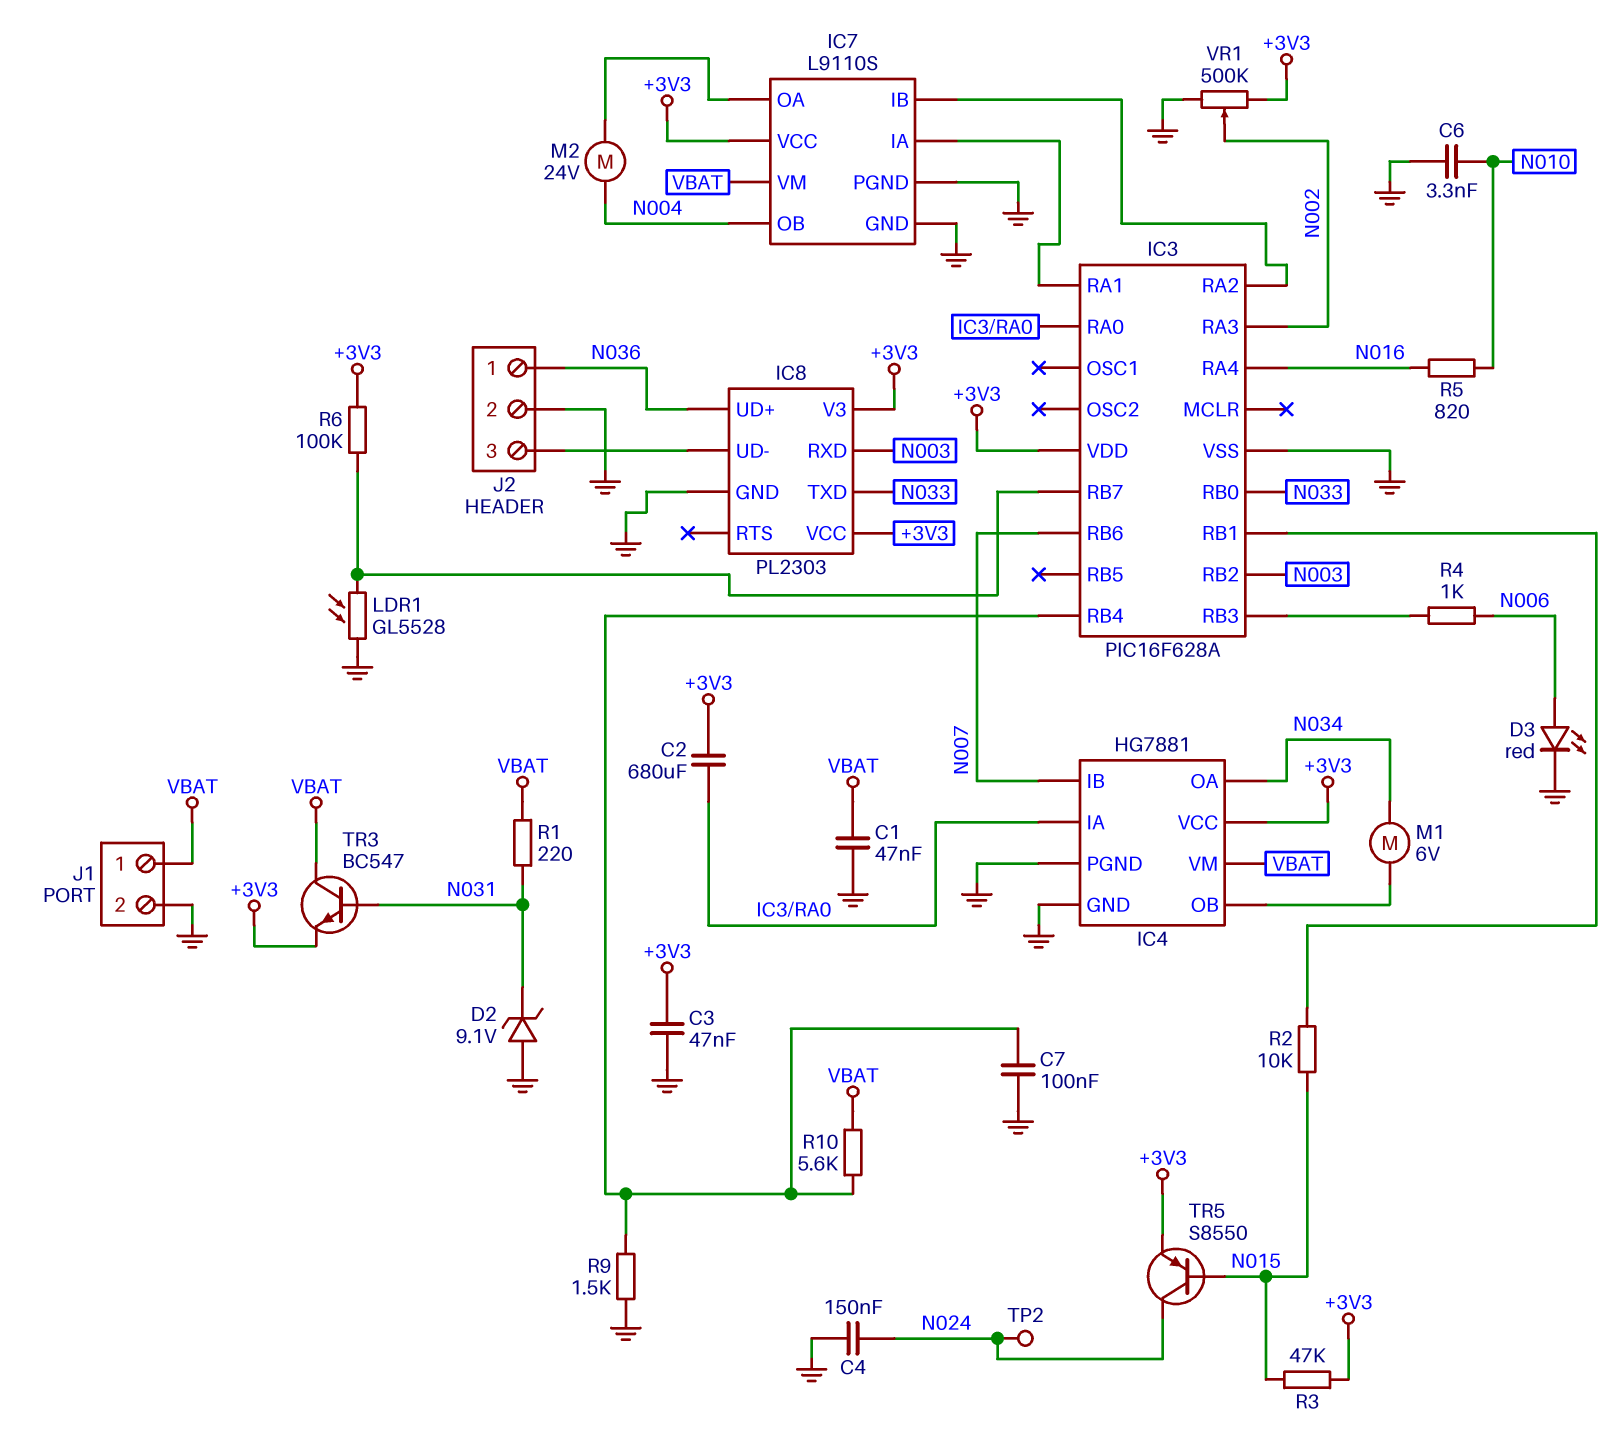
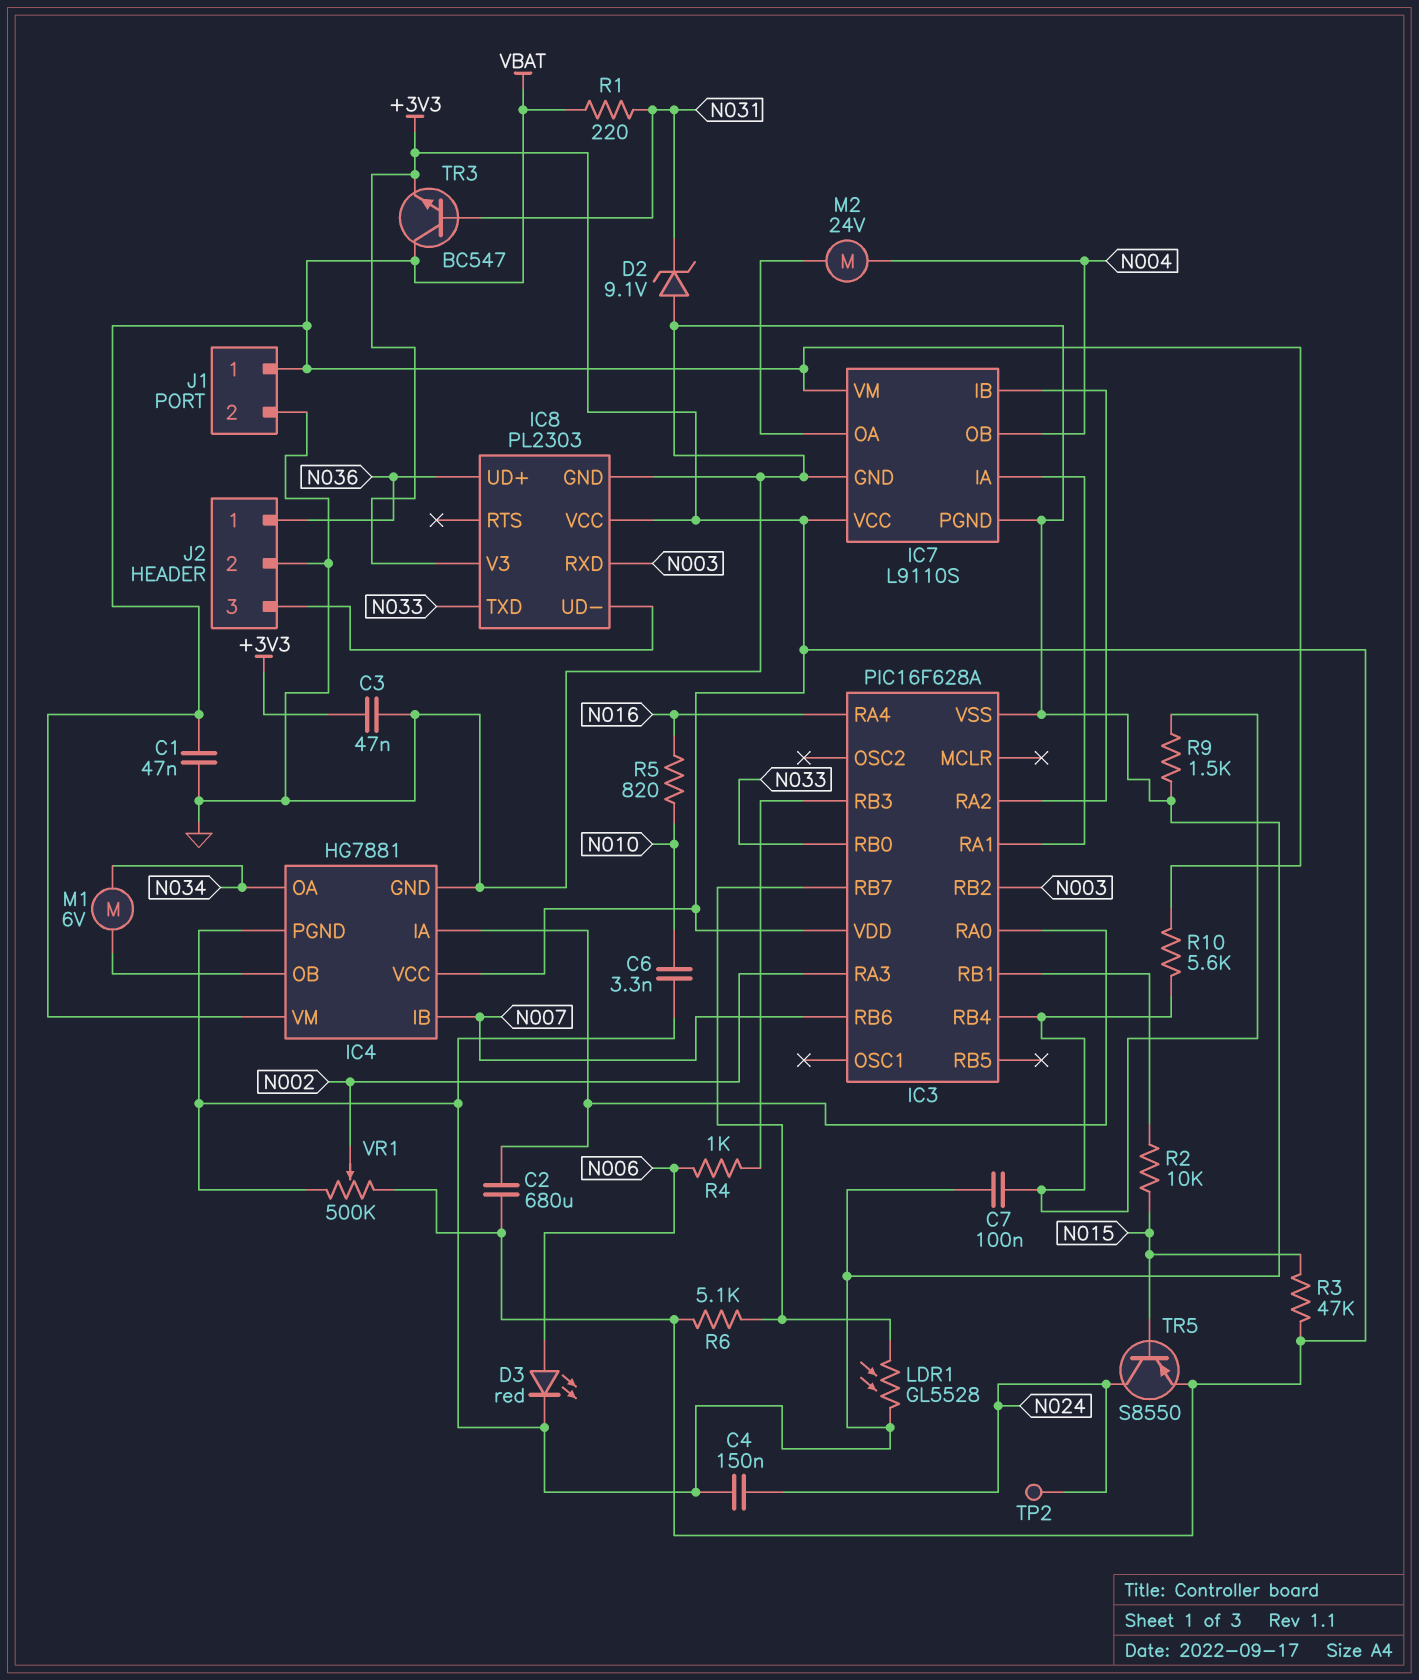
R6: 100k (+3V3, IC3/RB7) -> 5.1k (+3V3, IC3/RB7)

